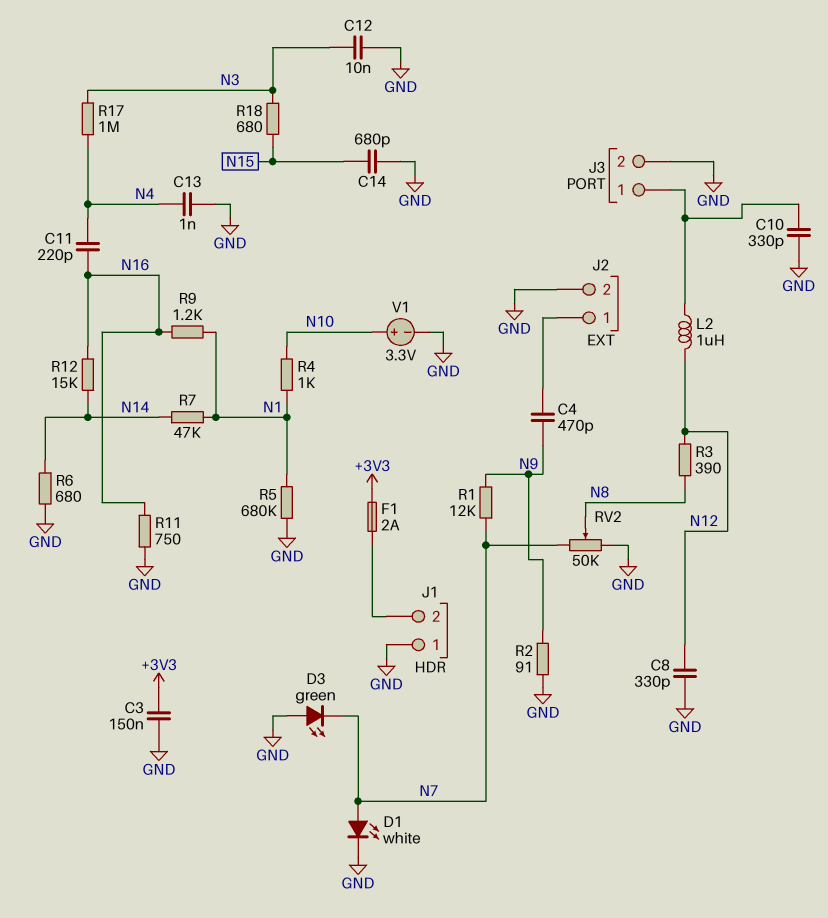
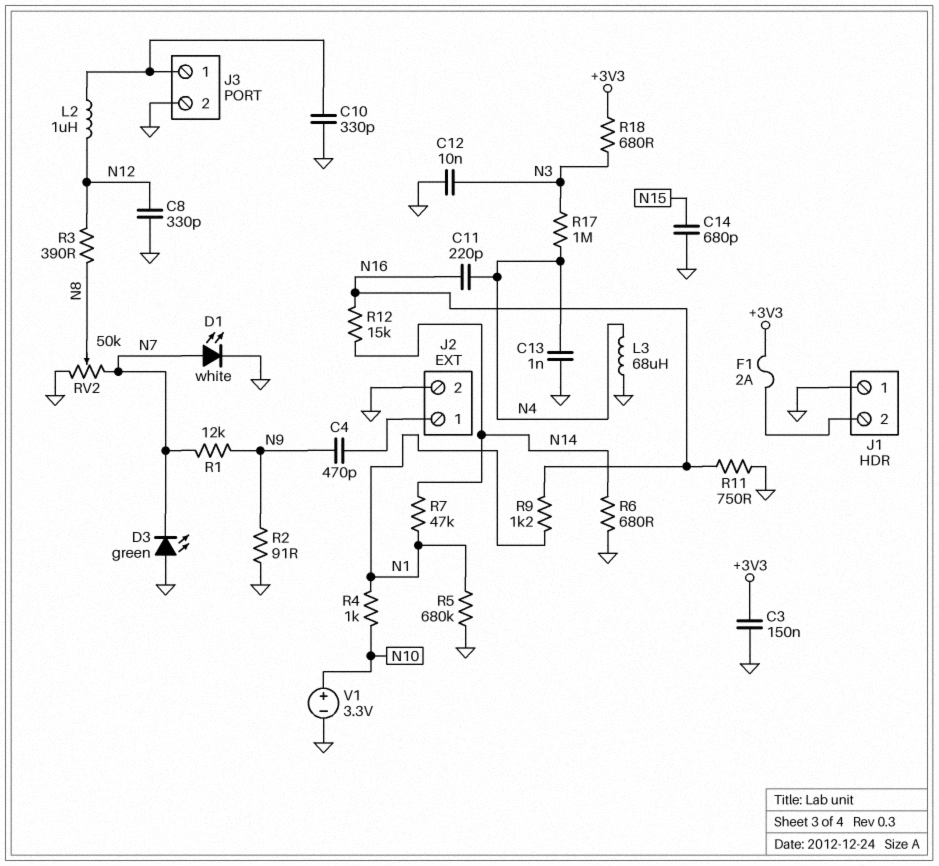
L3: none -> 68uH (GND, N4)
R18: 680 (N3, N15) -> 680 (+3V3, N3)

